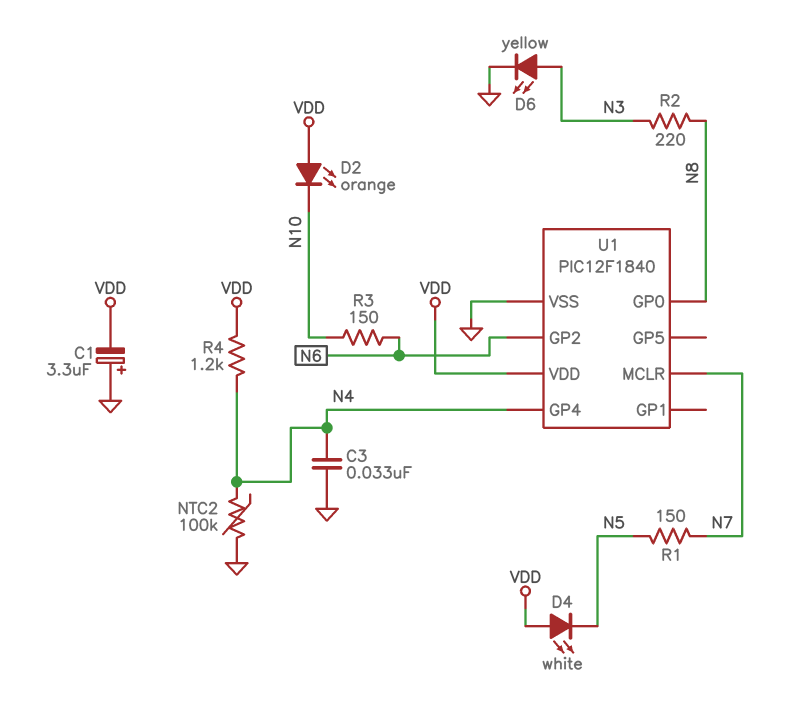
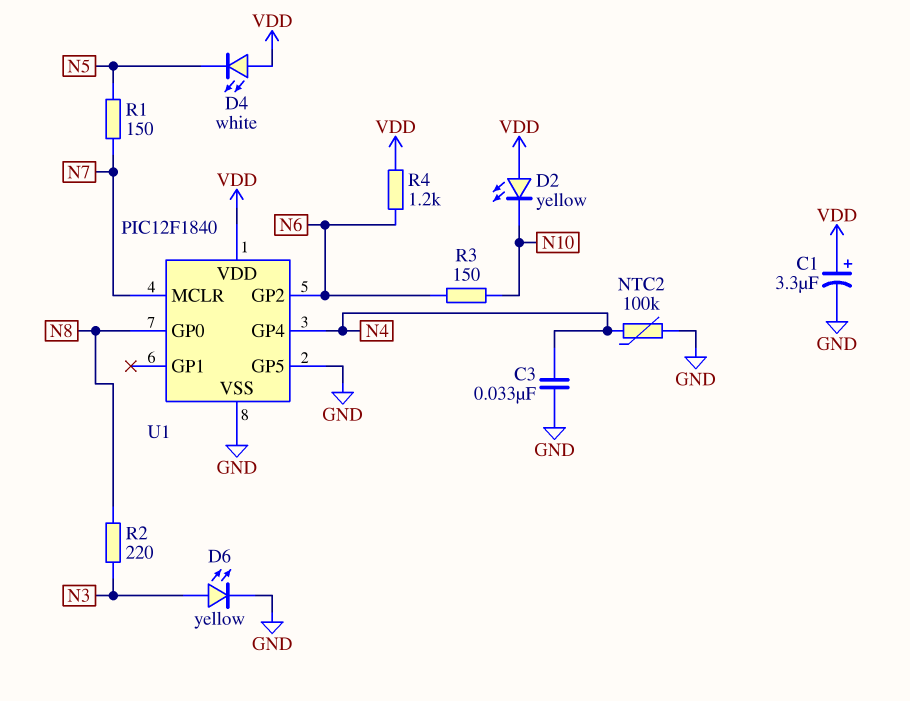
C1: 3.3uF (plus GND, minus VDD) -> 3.3uF (plus VDD, minus GND)
D2: LED orange (A VDD, K N10) -> LED yellow (A VDD, K N10)
R4: 1.2k (N4, VDD) -> 1.2k (N6, VDD)
U1 pin GP5: none -> GND

